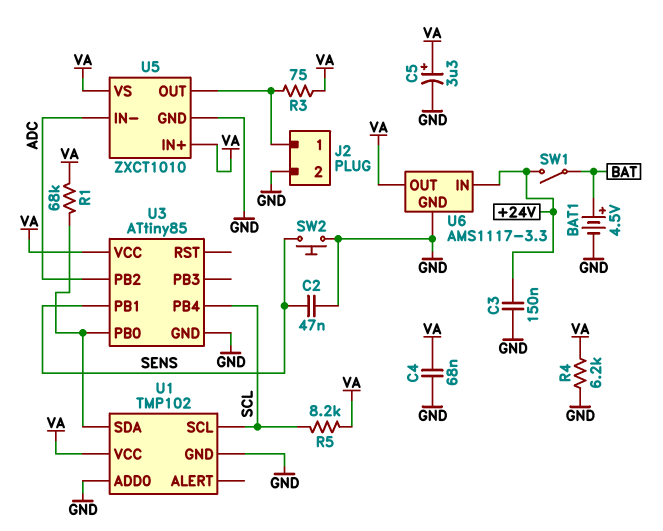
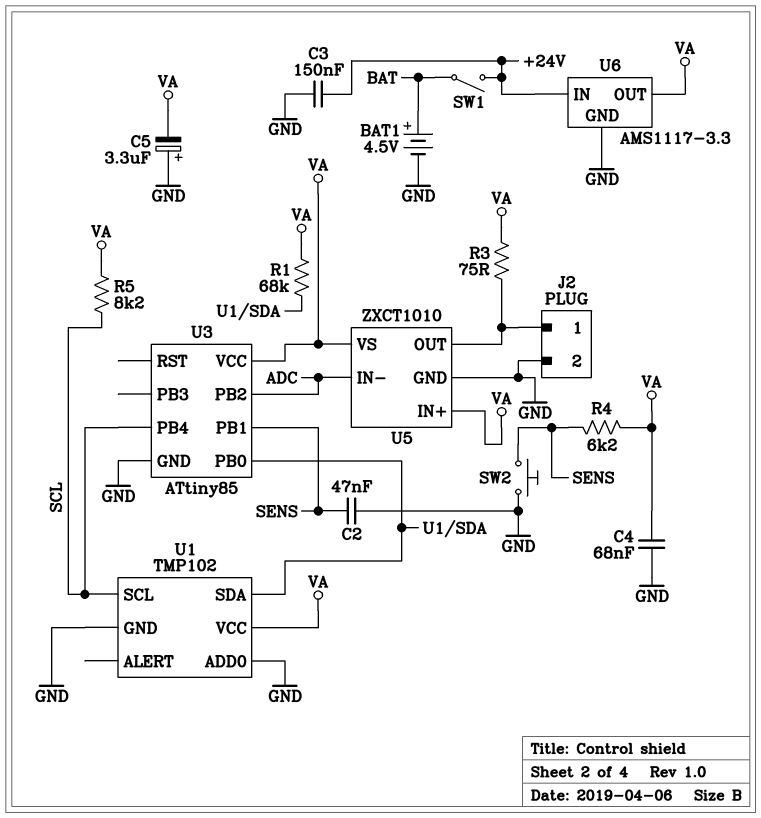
C5: 3.3uF (plus VA, minus GND) -> 3.3uF (plus GND, minus VA)
R4: 6.2k (GND, VA) -> 6.2k (SENS, VA)

